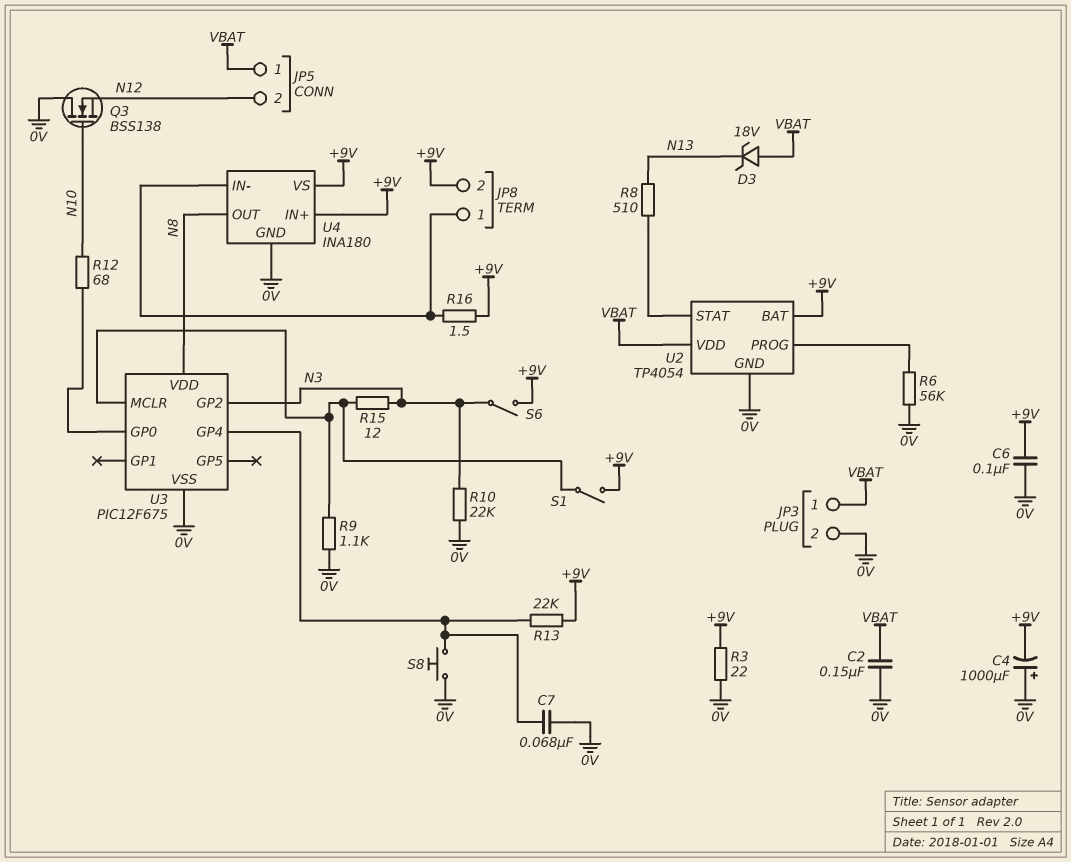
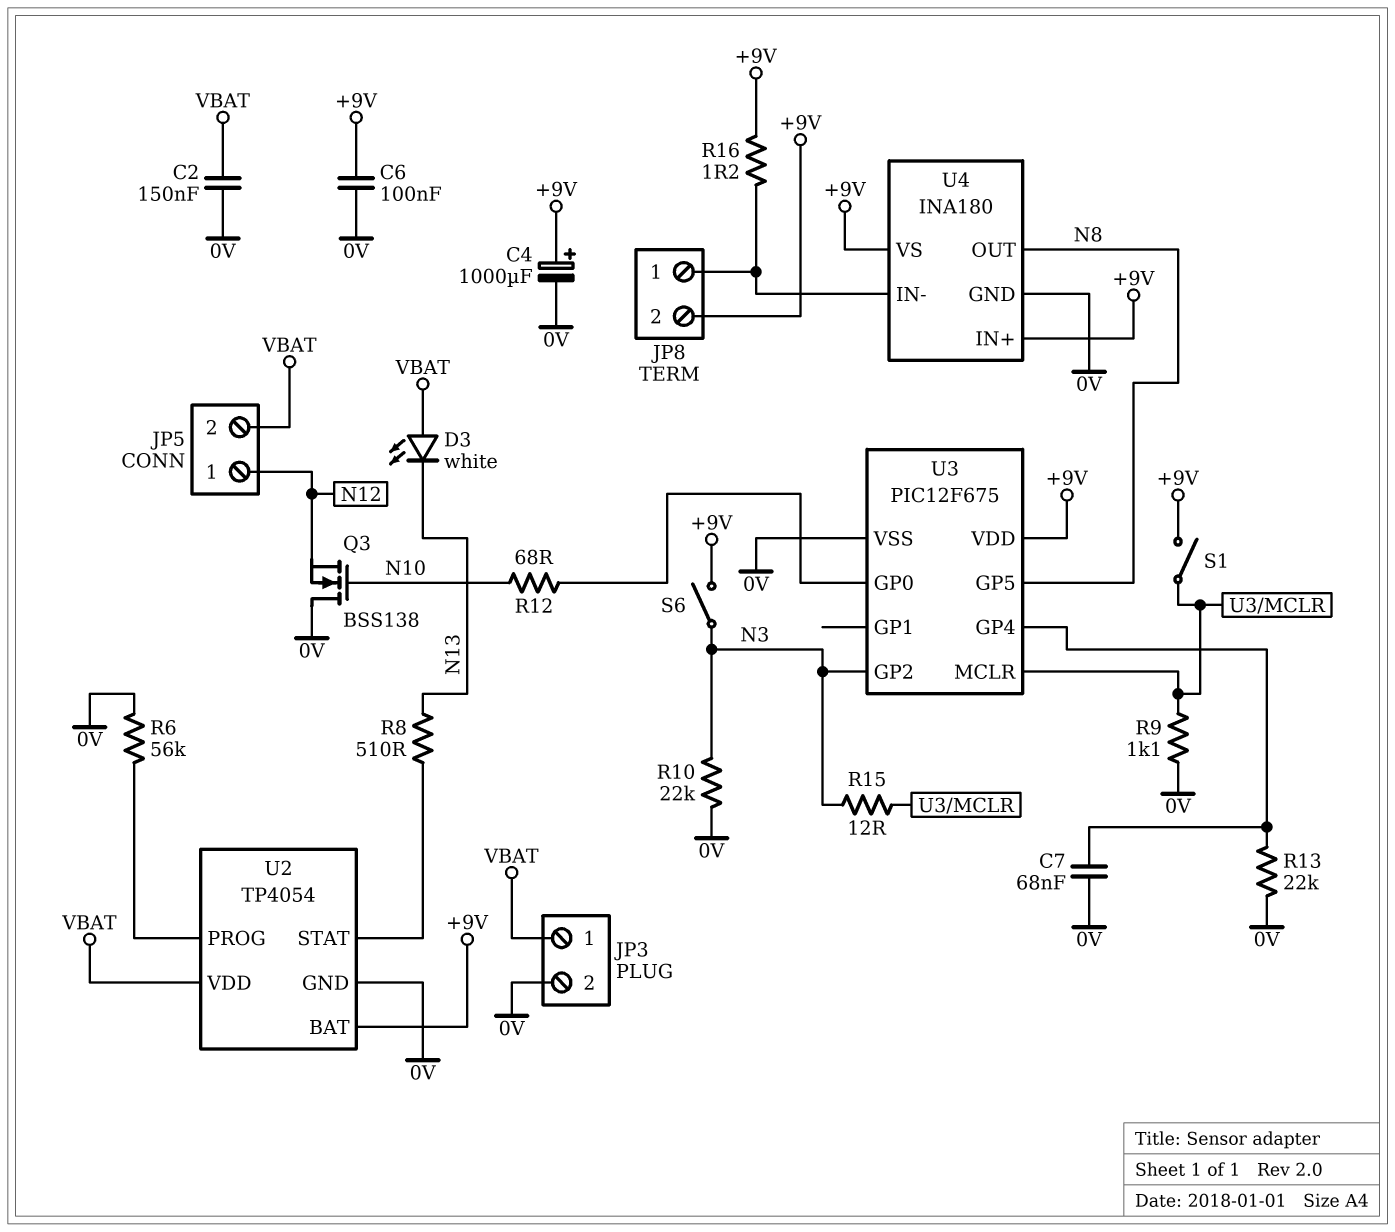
C4: 1000uF (plus 0V, minus +9V) -> 1000uF (plus +9V, minus 0V)
D3: zener 18V (A VBAT, K N13) -> LED white (A VBAT, K N13)
JP5 pin 1: VBAT -> N12
JP5 pin 2: N12 -> VBAT
R3: 22 (+9V, 0V) -> none
R13: 22k (+9V, U3/GP4) -> 22k (0V, U3/GP4)
R16: 1.5 (+9V, JP8/1) -> 1.2 (+9V, JP8/1)
S8: button (0V, U3/GP4) -> none
U3 pin GP5: none -> N8
U3 pin VDD: N8 -> +9V

